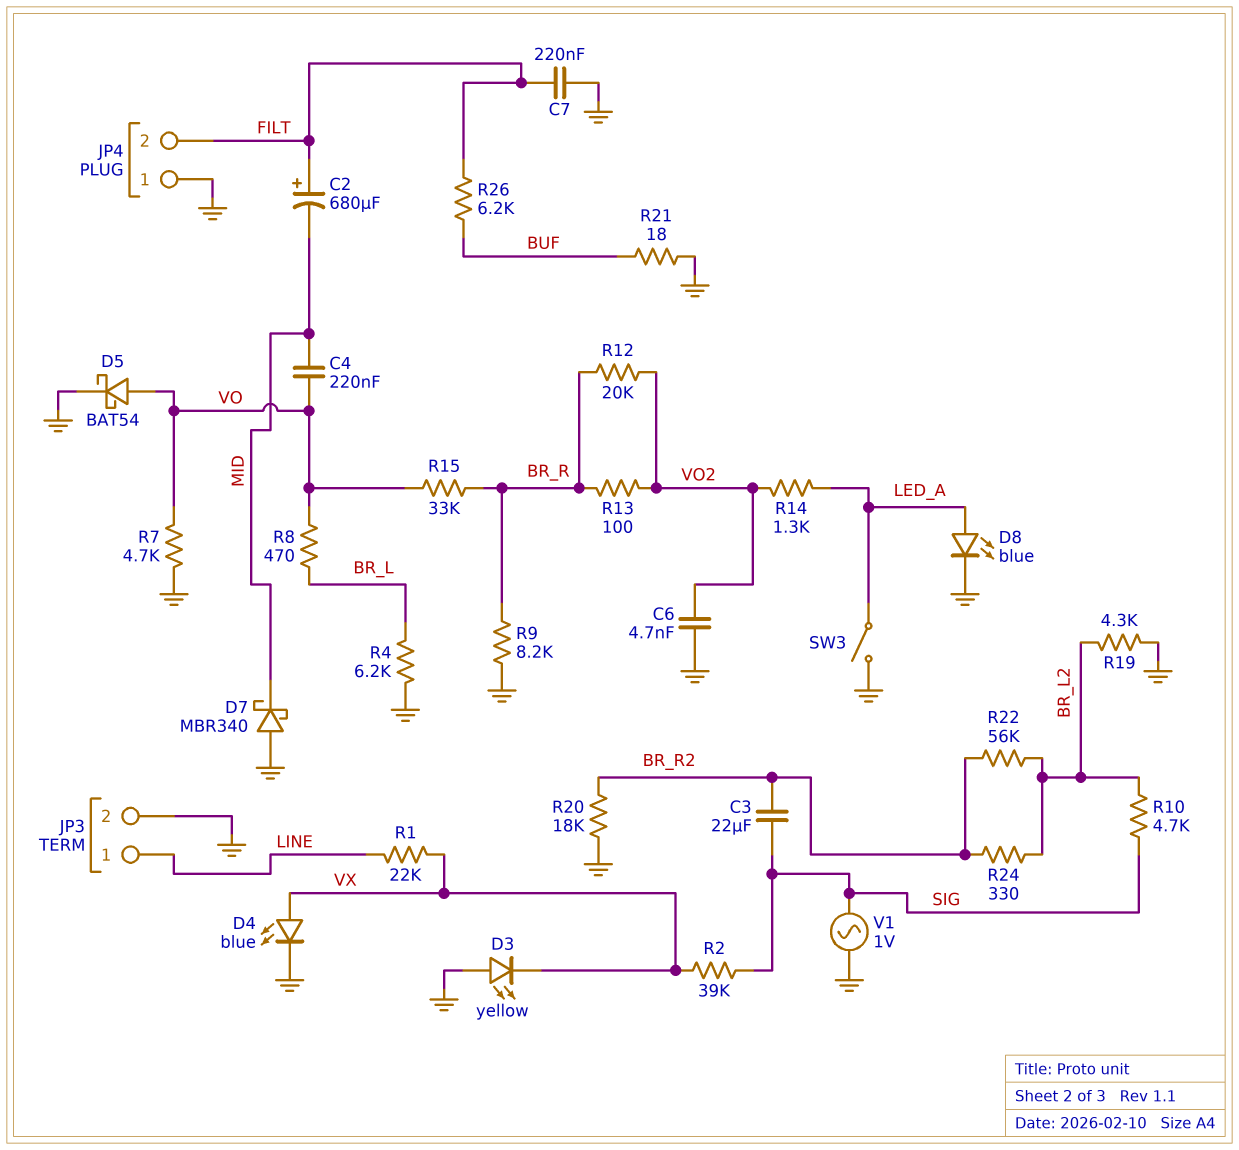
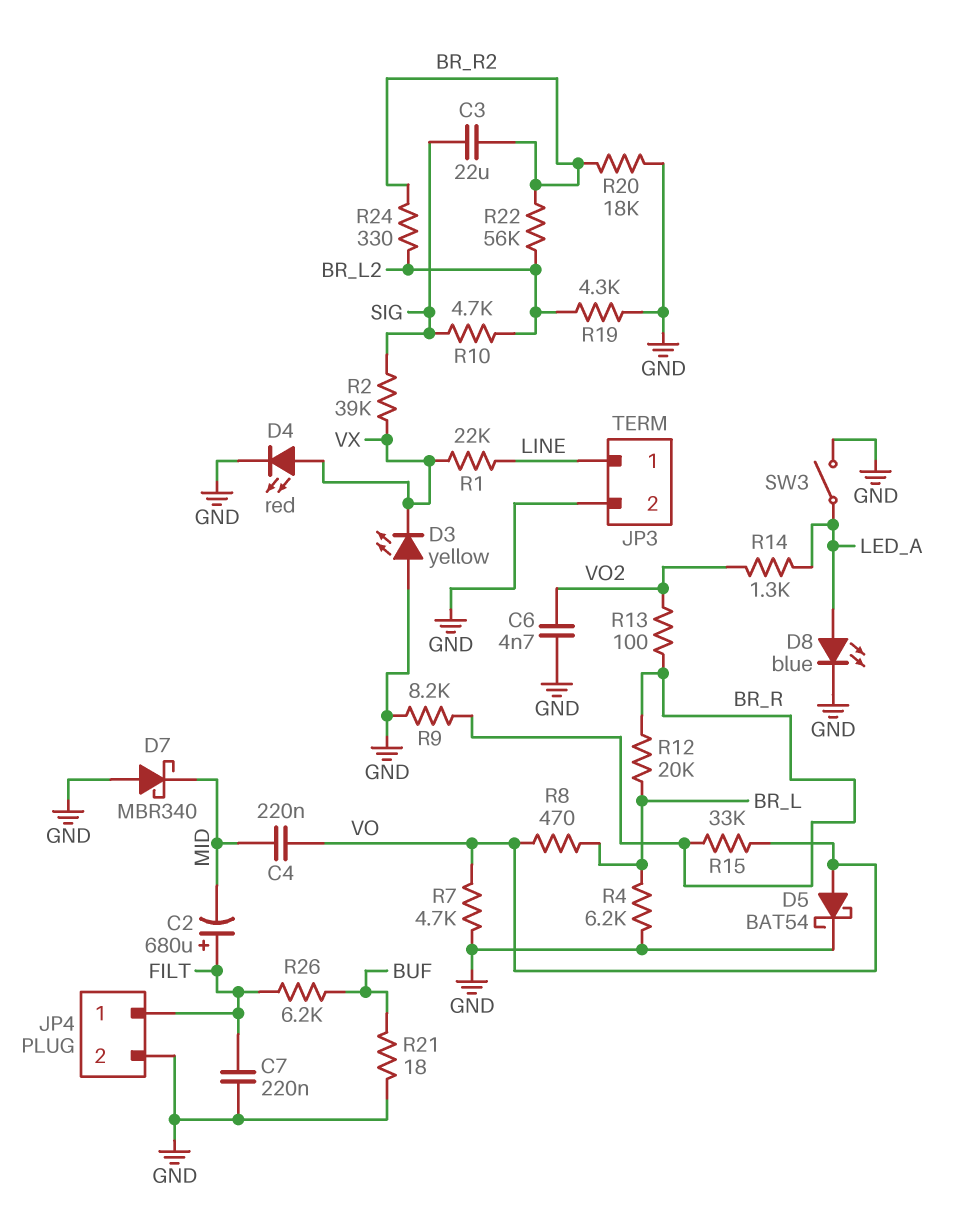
D4: LED blue (A VX, K GND) -> LED red (A VX, K GND)
JP4 pin 1: GND -> FILT
JP4 pin 2: FILT -> GND
R12: 20k (BR_R, VO2) -> 20k (BR_L, BR_R)
V1: AC 1V (GND, SIG) -> none

